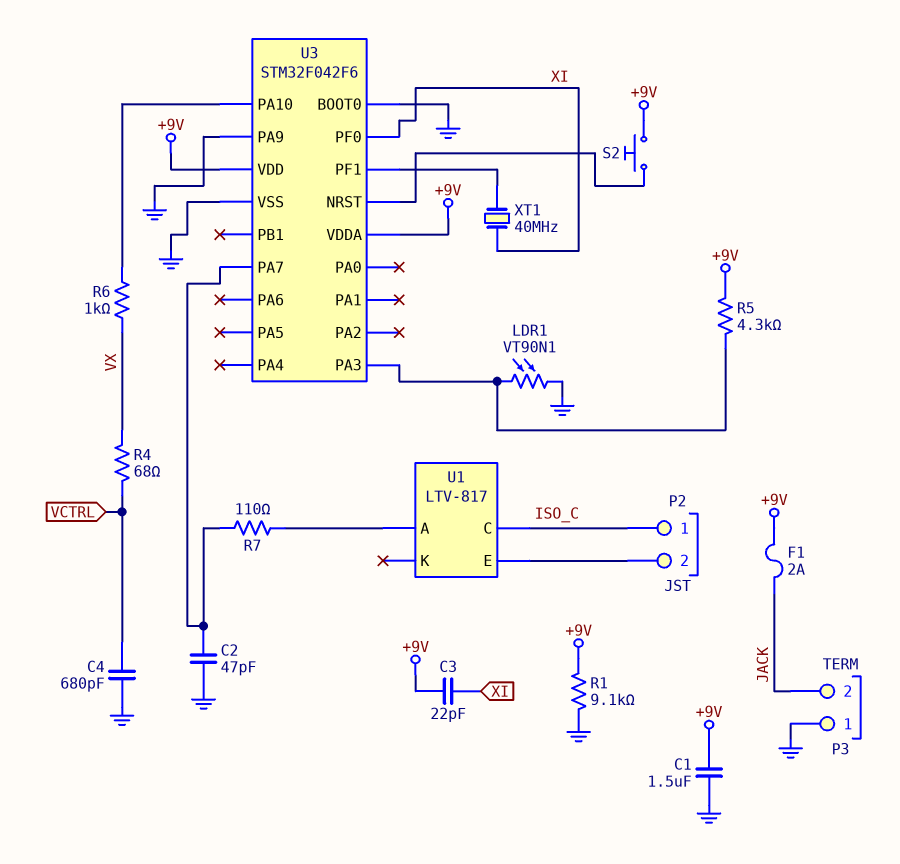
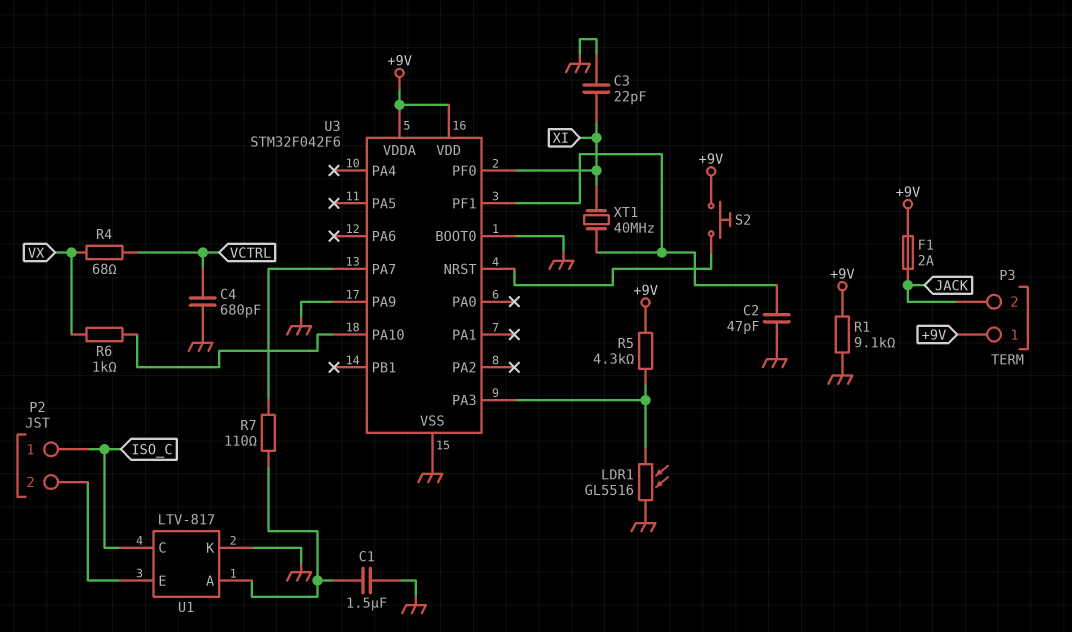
C1: 1.5uF (+9V, GND) -> 1.5uF (GND, U1/A)
C2: 47pF (GND, U3/PA7) -> 47pF (GND, U3/PF1)
C3: 22pF (+9V, XI) -> 22pF (GND, XI)
LDR1: VT90N1 (GND, U3/PA3) -> GL5516 (GND, U3/PA3)
P3 pin 1: GND -> +9V
U1 pin K: none -> GND

